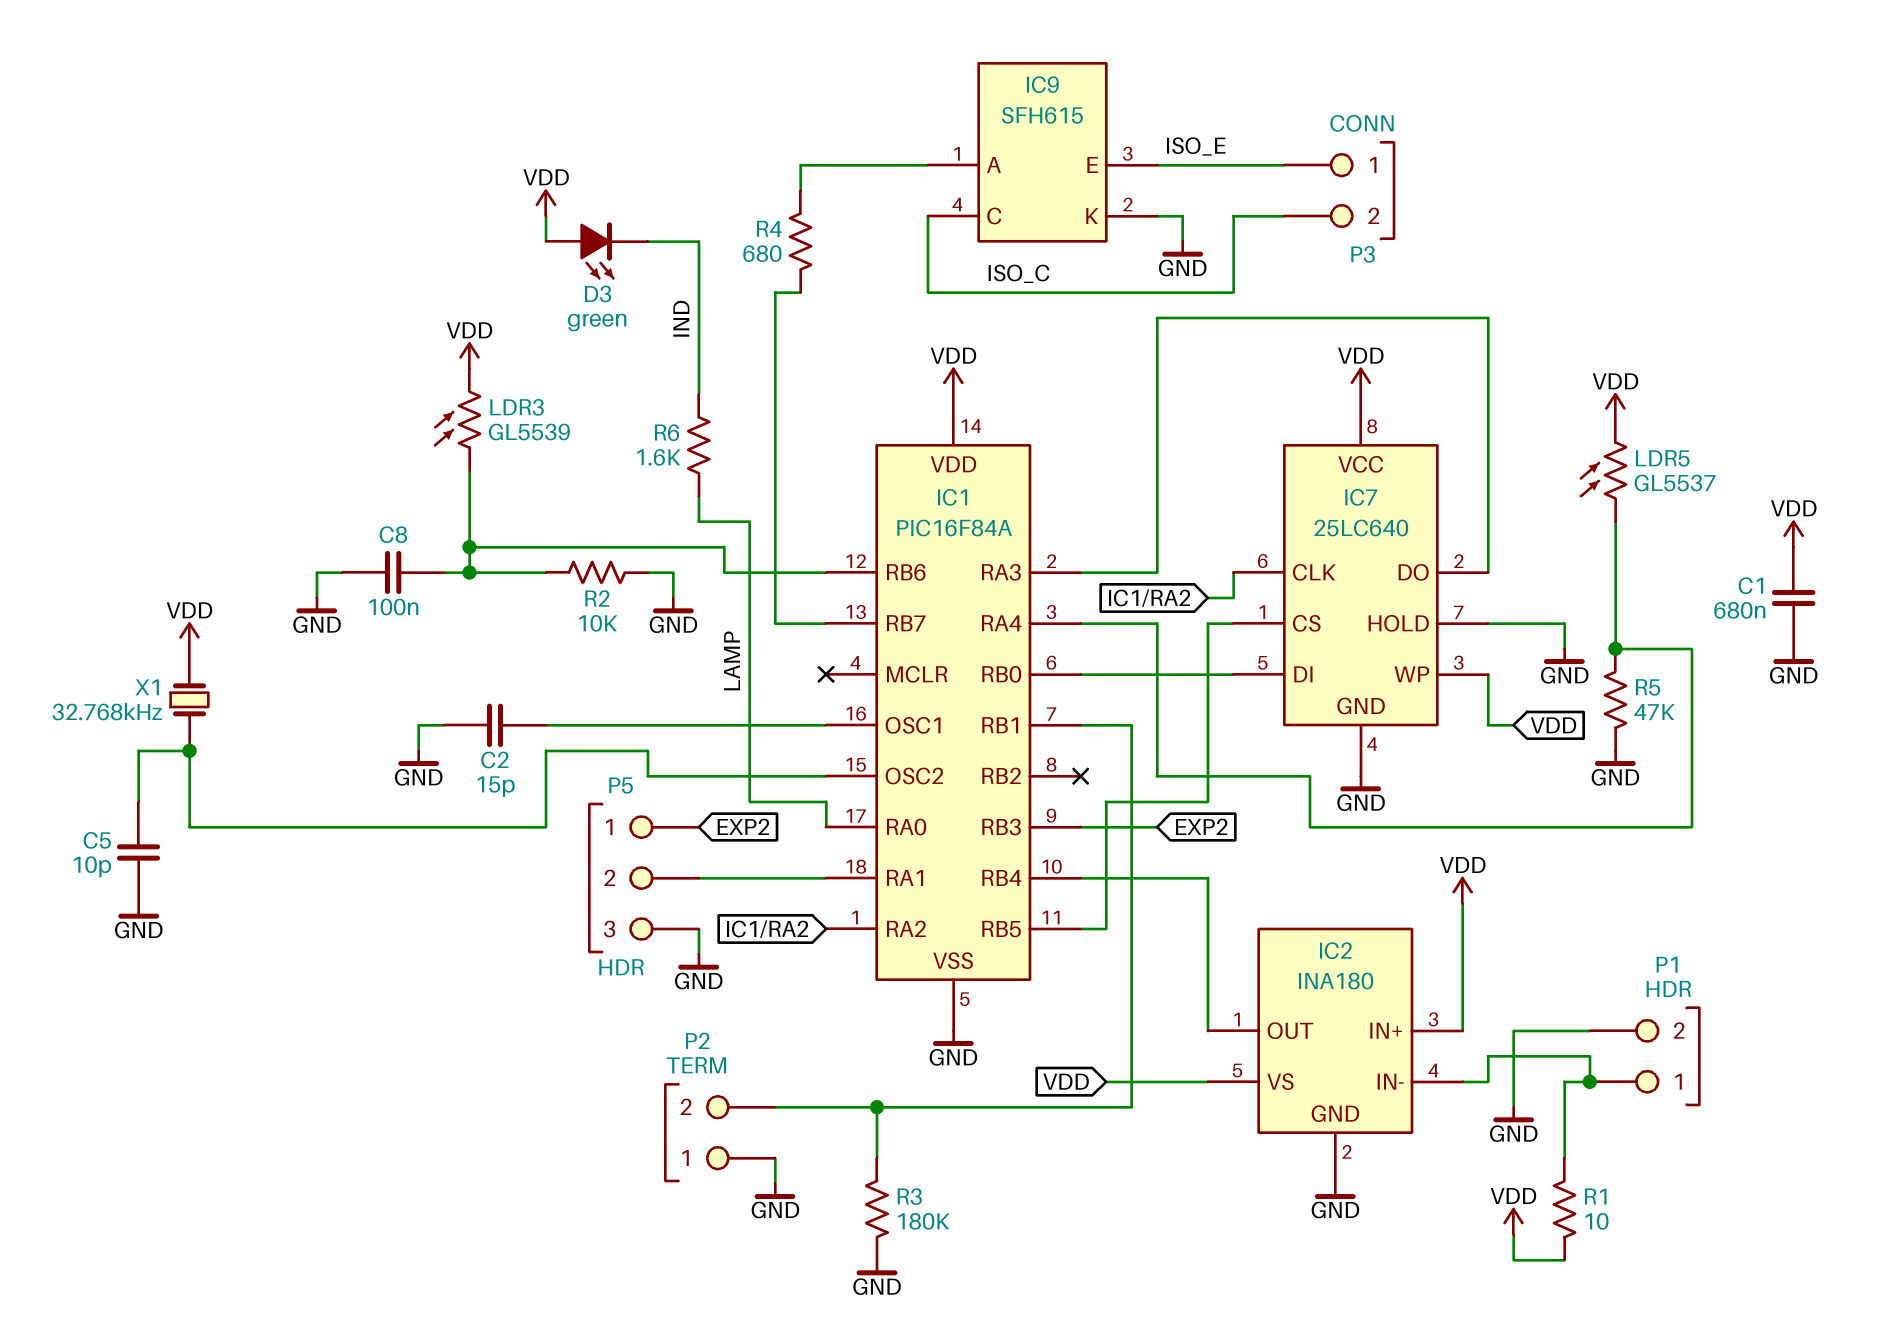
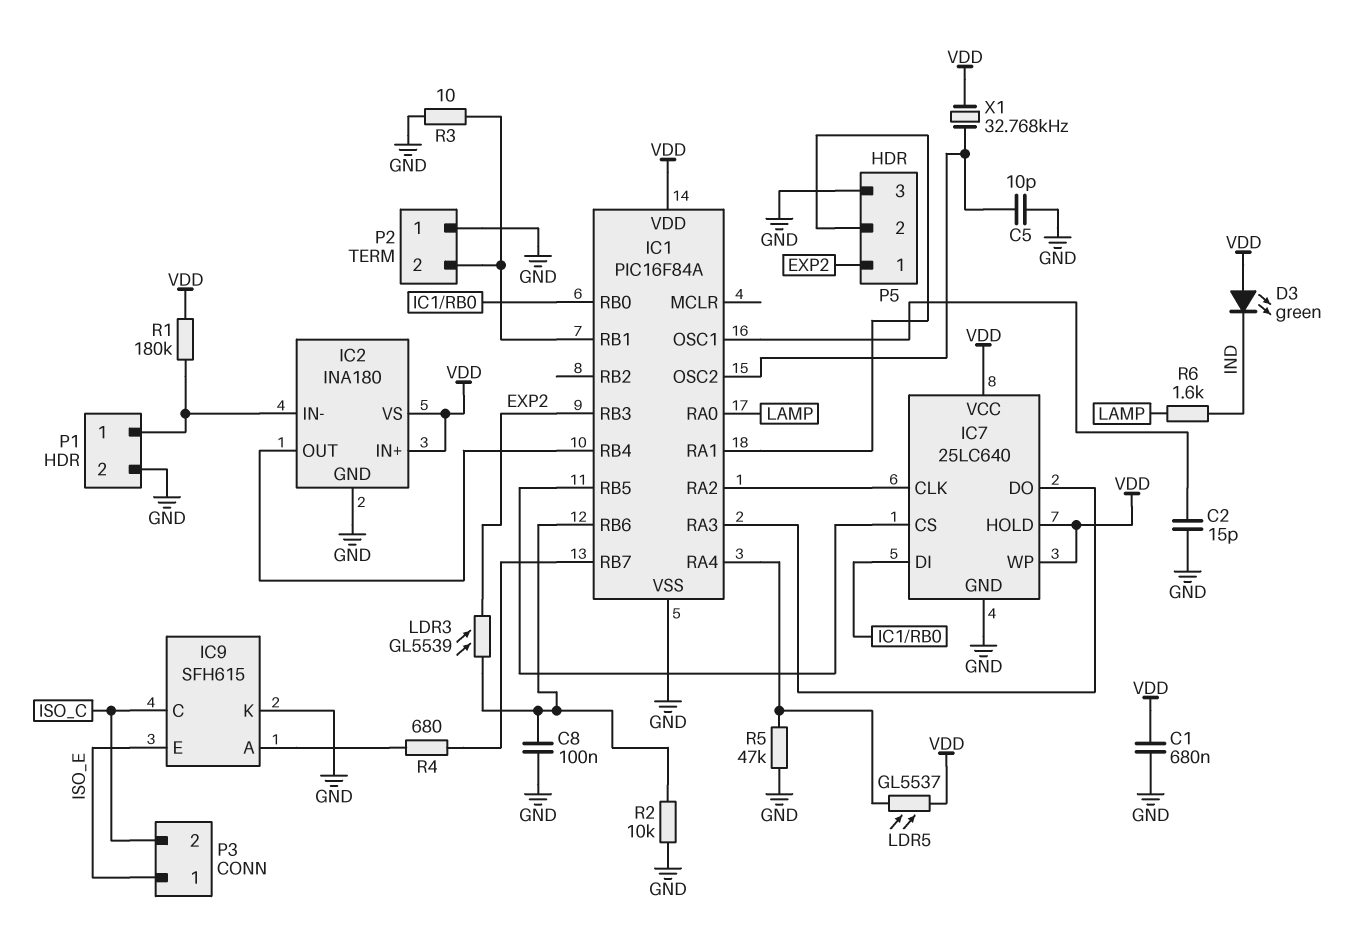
IC7 pin HOLD: GND -> VDD
LDR3: GL5539 (IC1/RB6, VDD) -> GL5539 (EXP2, IC1/RB6)
R1: 10 (IC2/IN-, VDD) -> 180k (IC2/IN-, VDD)
R3: 180k (GND, IC1/RB1) -> 10 (GND, IC1/RB1)

